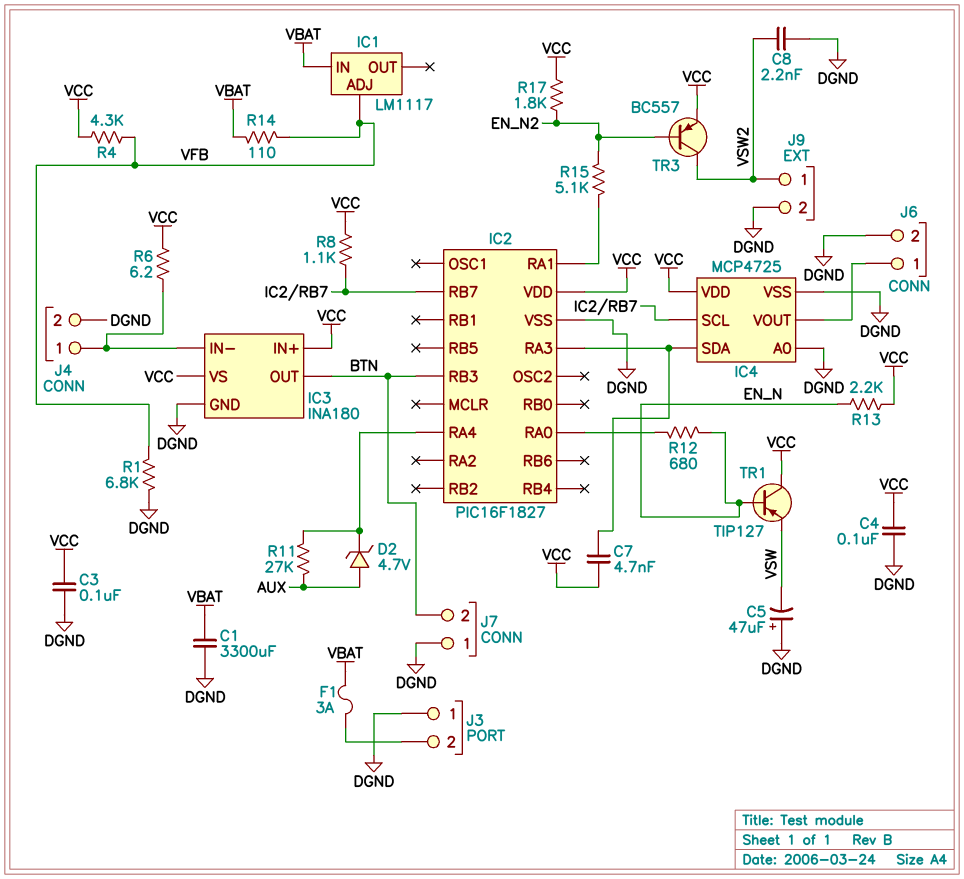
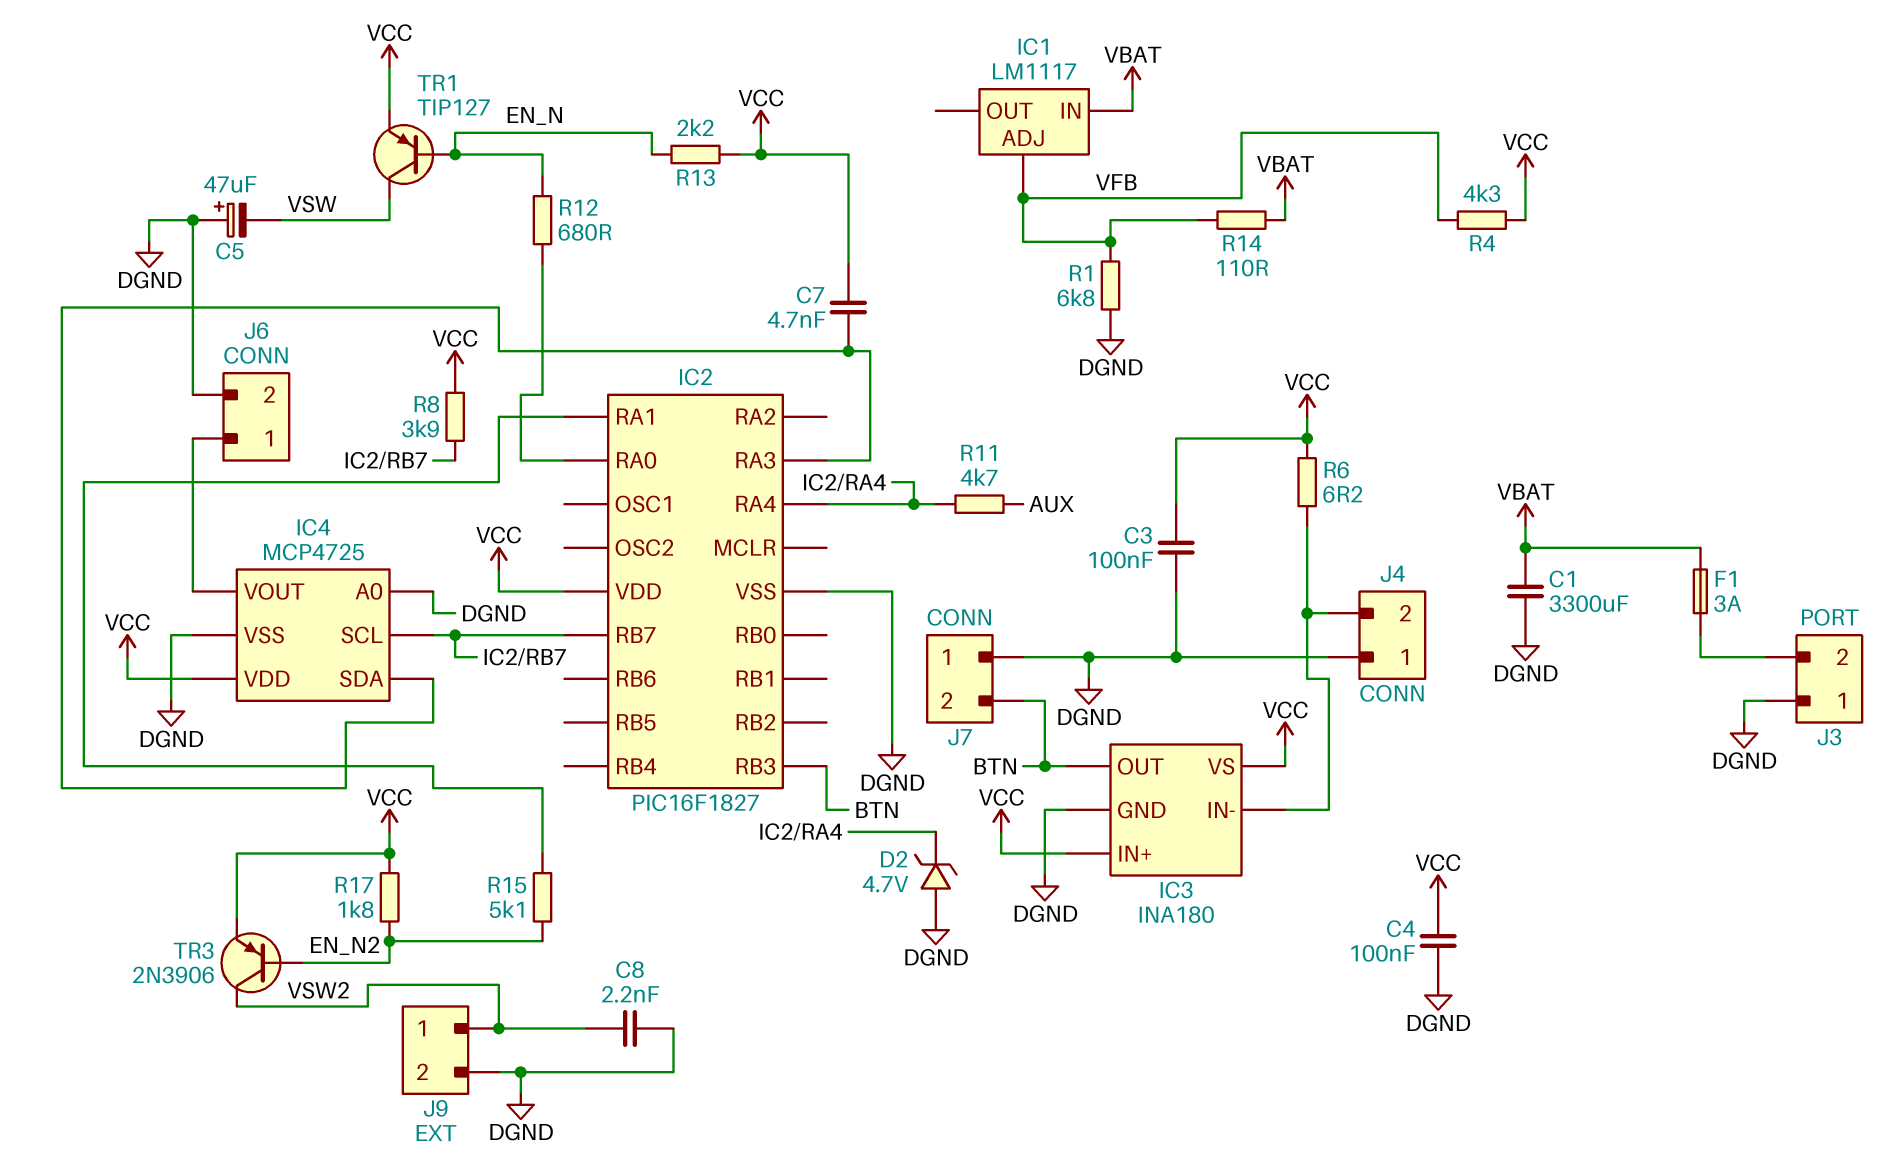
D2: zener 4.7V (A AUX, K IC2/RA4) -> zener 4.7V (A DGND, K IC2/RA4)
J4 pin 1: IC3/IN- -> DGND
J4 pin 2: DGND -> IC3/IN-
R8: 1.1k (IC2/RB7, VCC) -> 3.9k (IC2/RB7, VCC)
R11: 27k (AUX, IC2/RA4) -> 4.7k (AUX, IC2/RA4)
TR1: PNP TIP127 (B EN_N, C VCC, E VSW) -> PNP TIP127 (B EN_N, C VSW, E VCC)
TR3: PNP BC557 (B EN_N2, C VSW2, E VCC) -> PNP 2N3906 (B EN_N2, C VSW2, E VCC)

